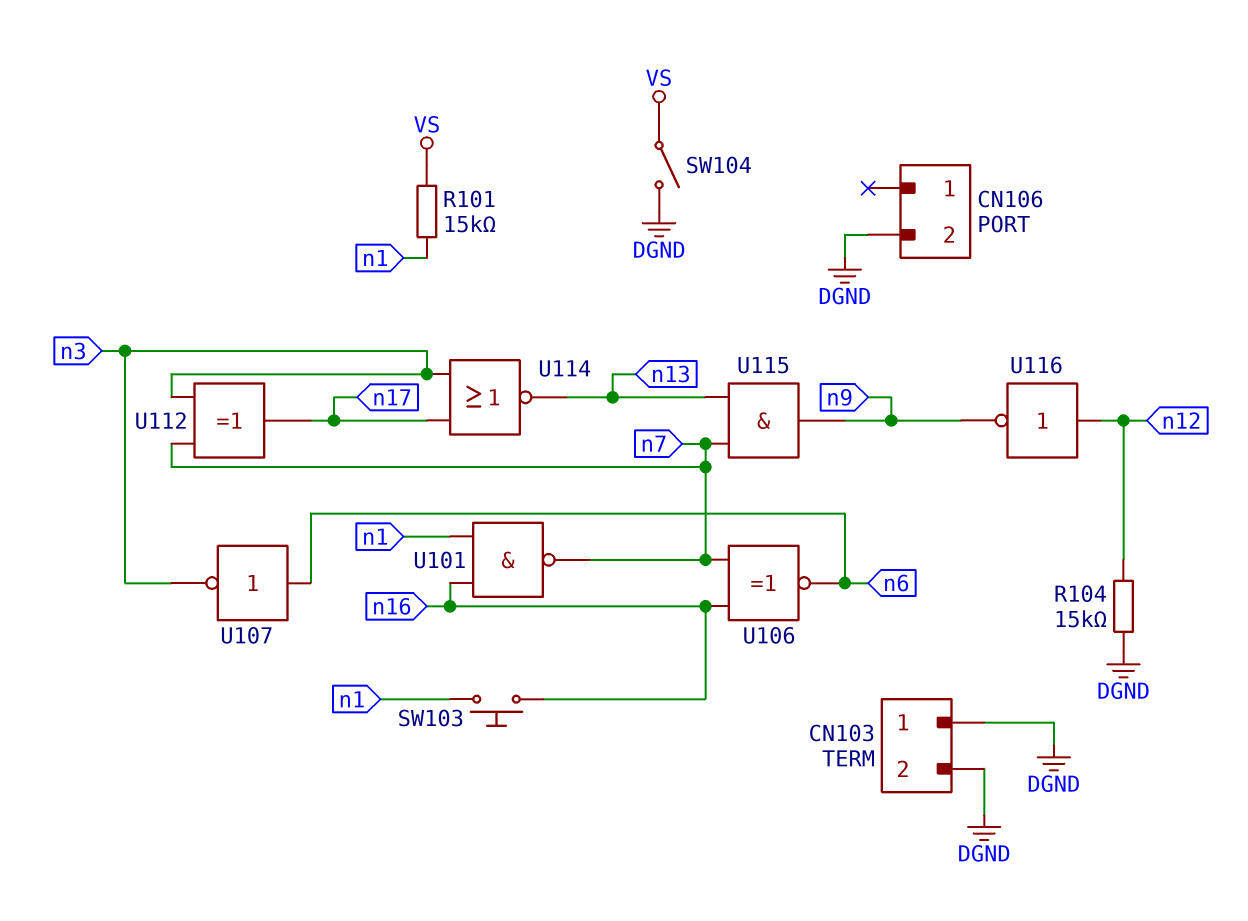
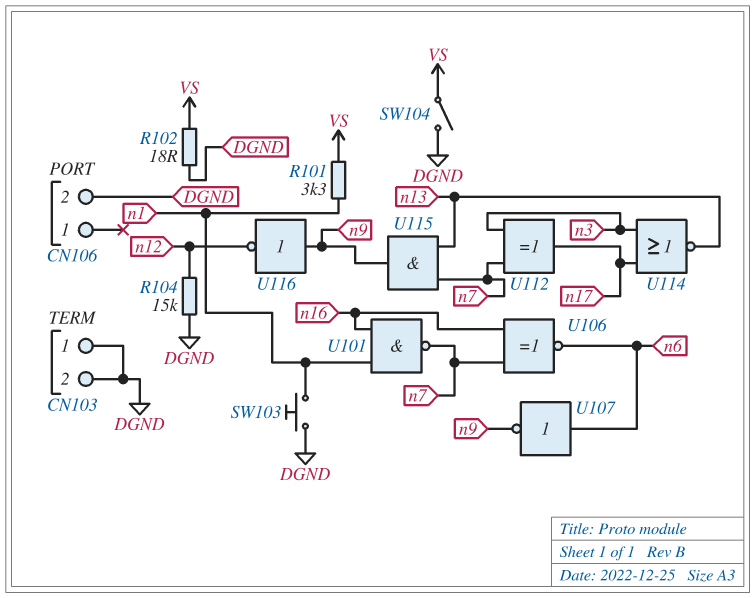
R101: 15k (VS, n1) -> 3.3k (VS, n1)
R102: none -> 18 (DGND, VS)
SW103: button (n1, n16) -> button (DGND, n1)
U107: NOT (in n6, out n3) -> NOT (in n6, out n9)
U116: NOT (in n12, out n9) -> NOT (in n9, out n12)

